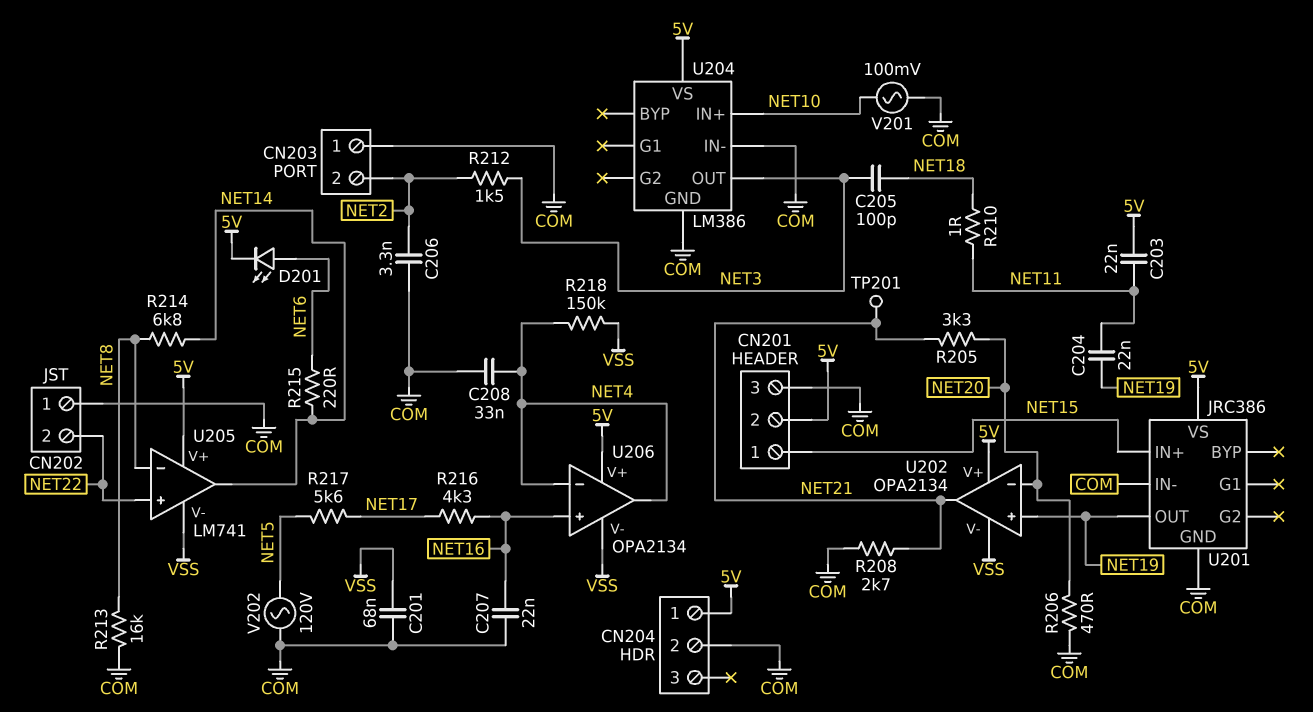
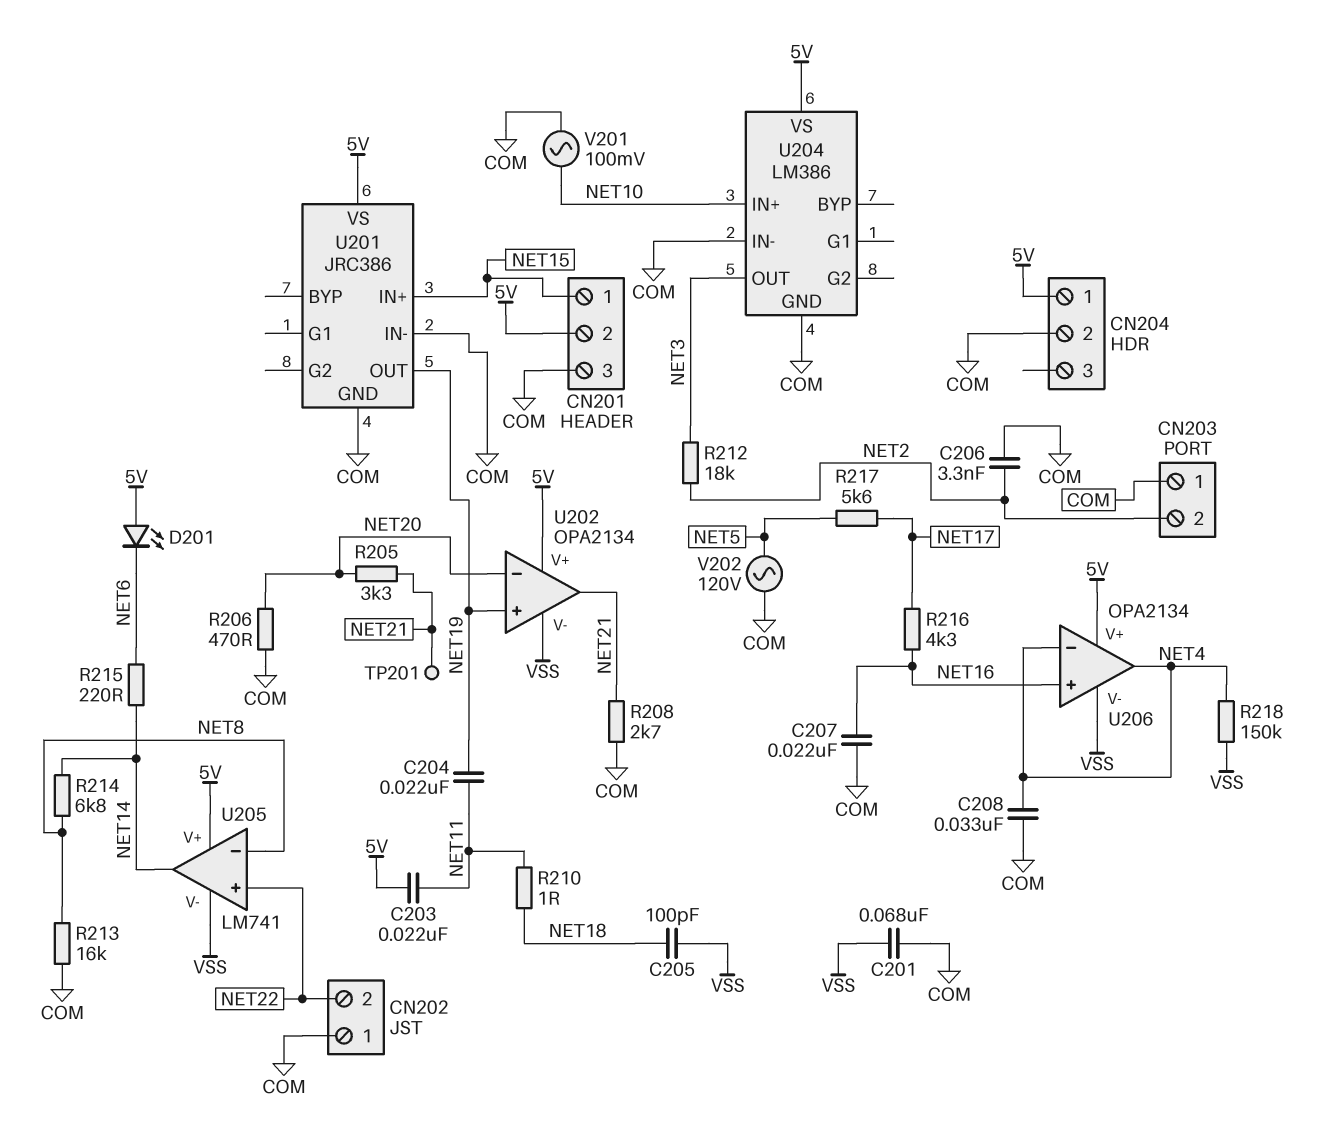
C205: 100pF (NET3, NET18) -> 100pF (NET18, VSS)
D201: LED (A NET6, K 5V) -> LED (A 5V, K NET6)
R212: 1.5k (NET2, NET3) -> 18k (NET2, NET3)

